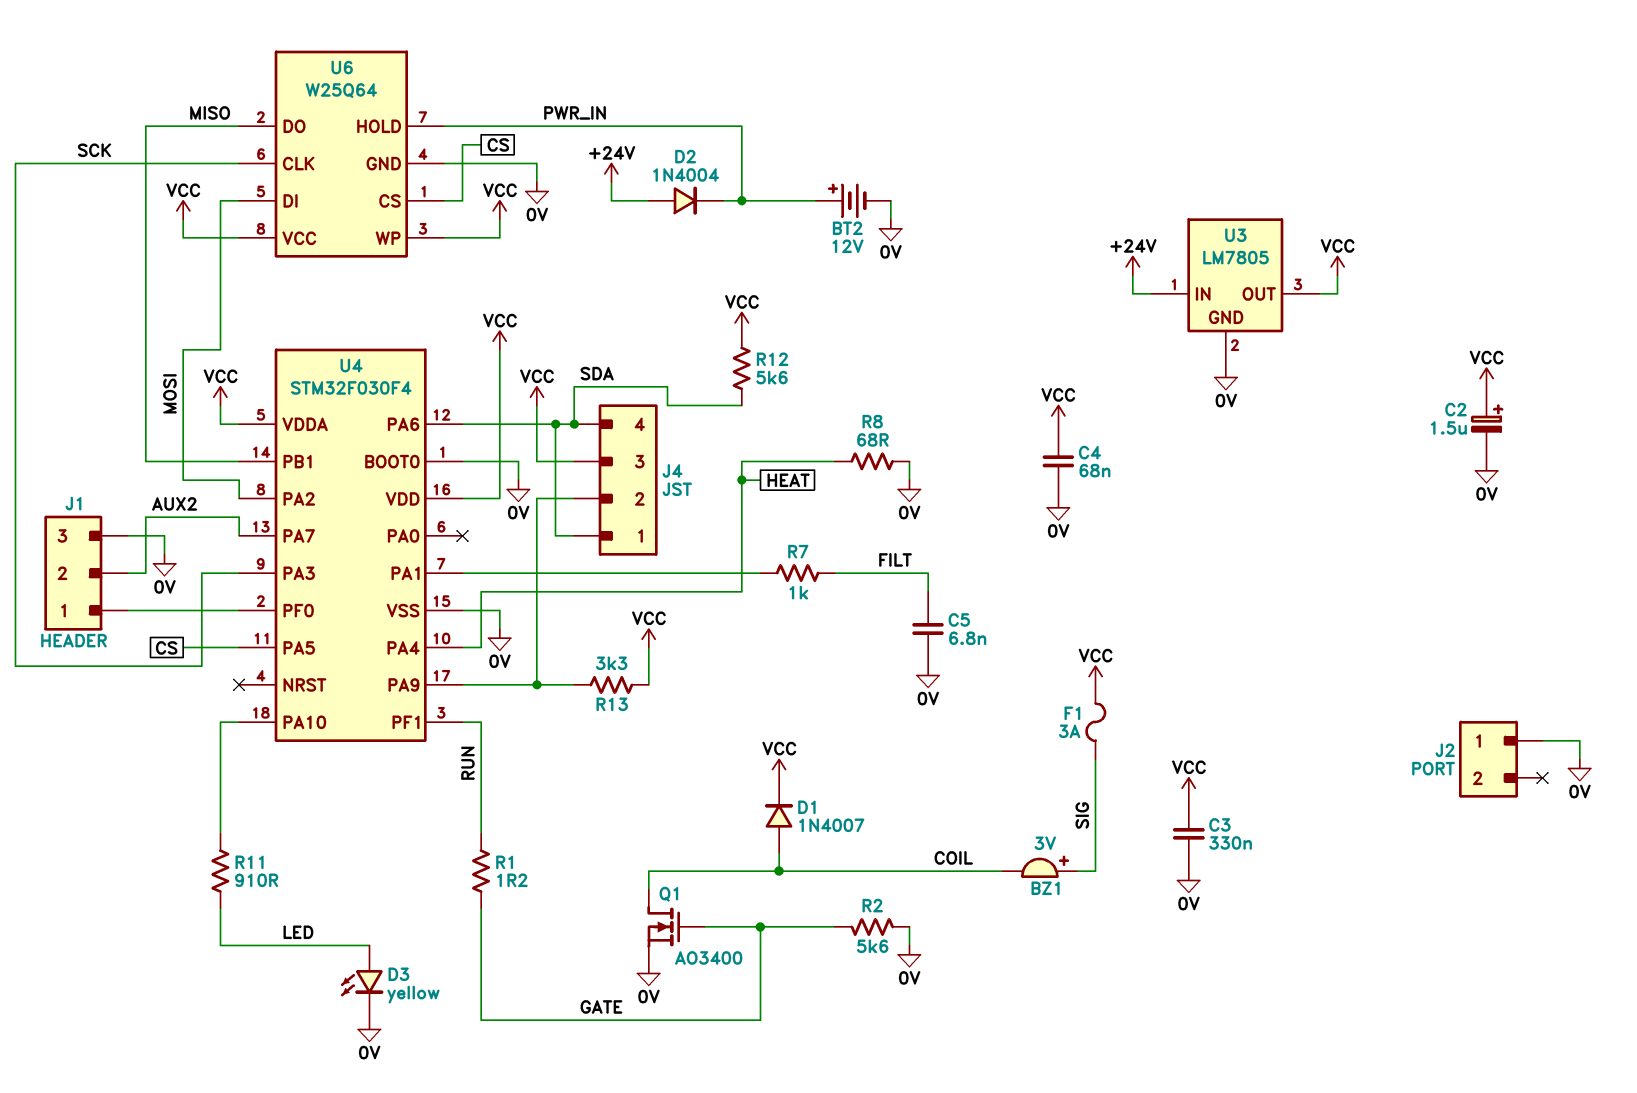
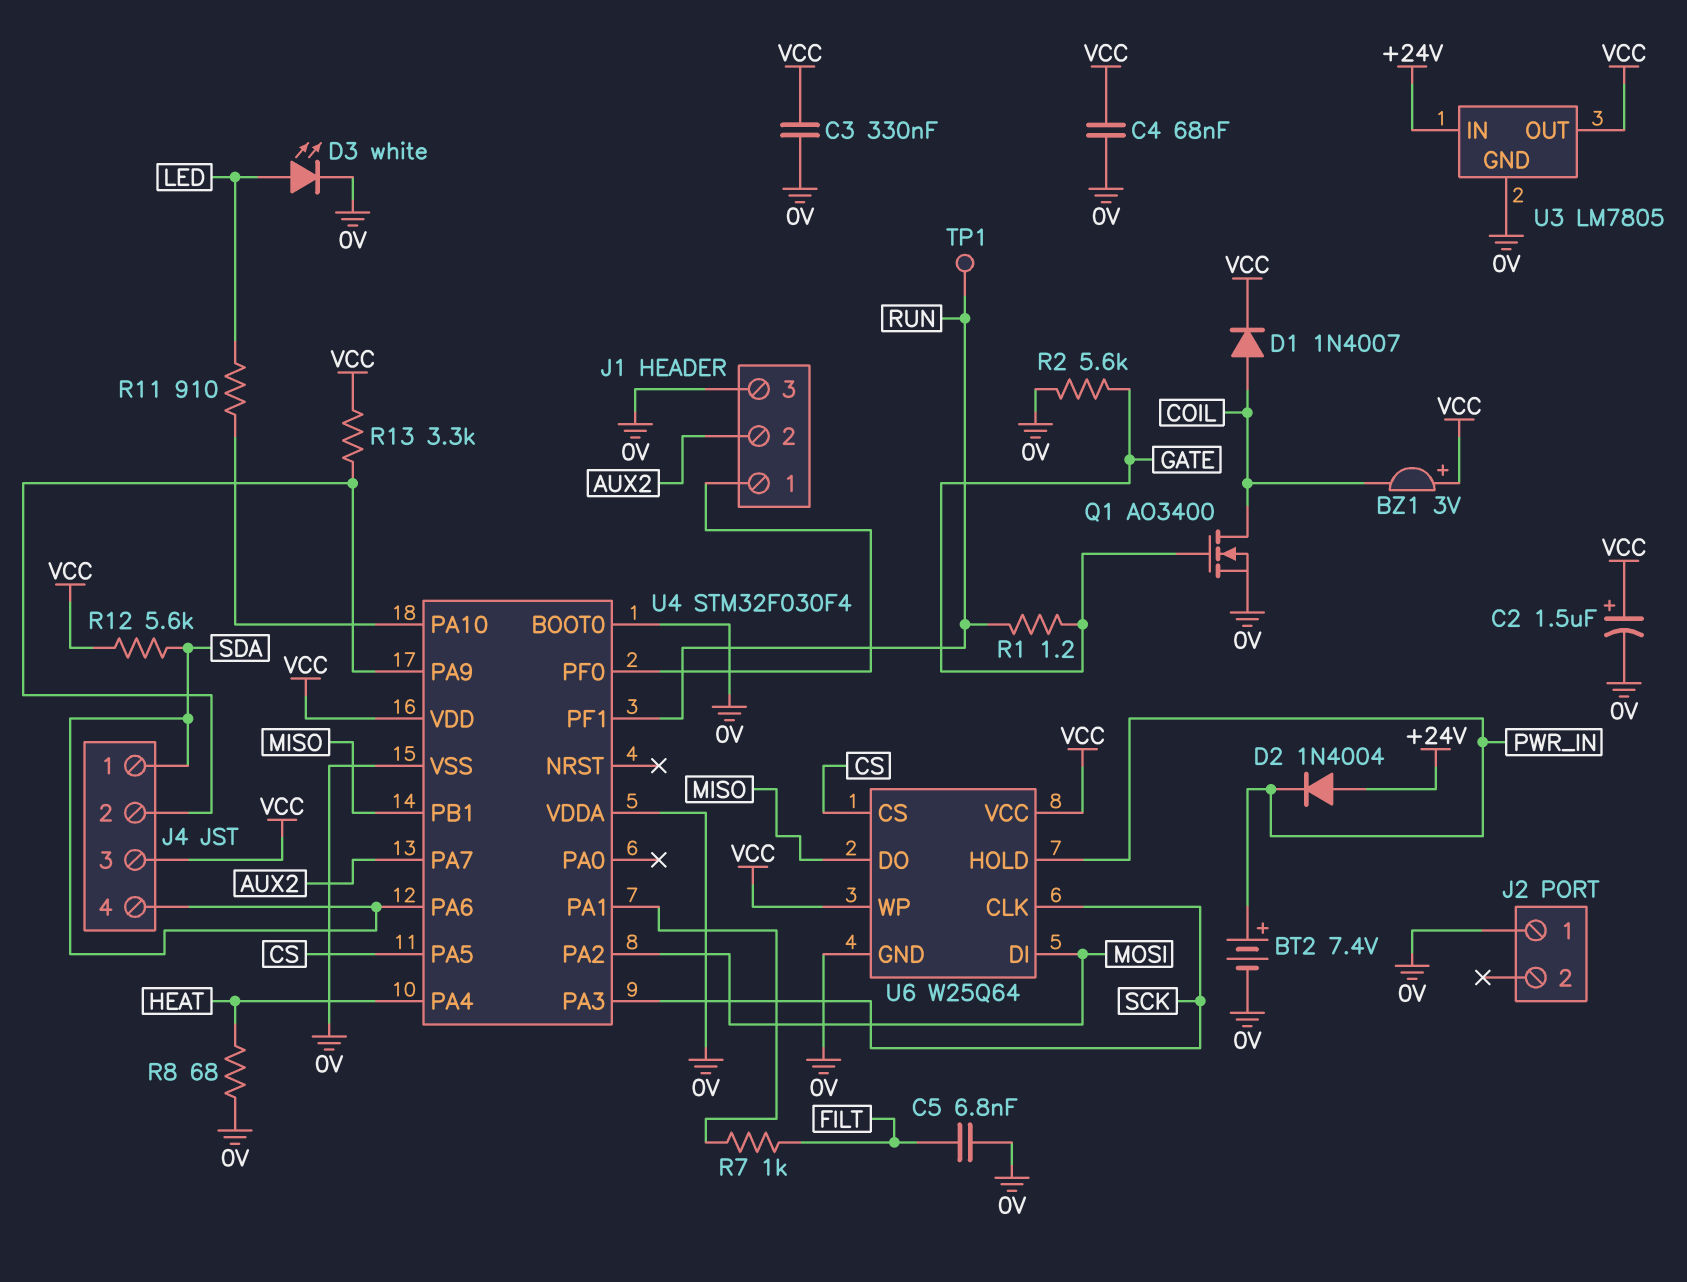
BT2: 12V (plus PWR_IN, minus 0V) -> 7.4V (plus PWR_IN, minus 0V)
BZ1: buzzer 3V (plus SIG, minus COIL) -> buzzer 3V (plus VCC, minus COIL)
D3: LED yellow (A LED, K 0V) -> LED white (A LED, K 0V)
F1: 3A (SIG, VCC) -> none
TP1: none -> test point (RUN)
U4 pin VDDA: VCC -> 0V

